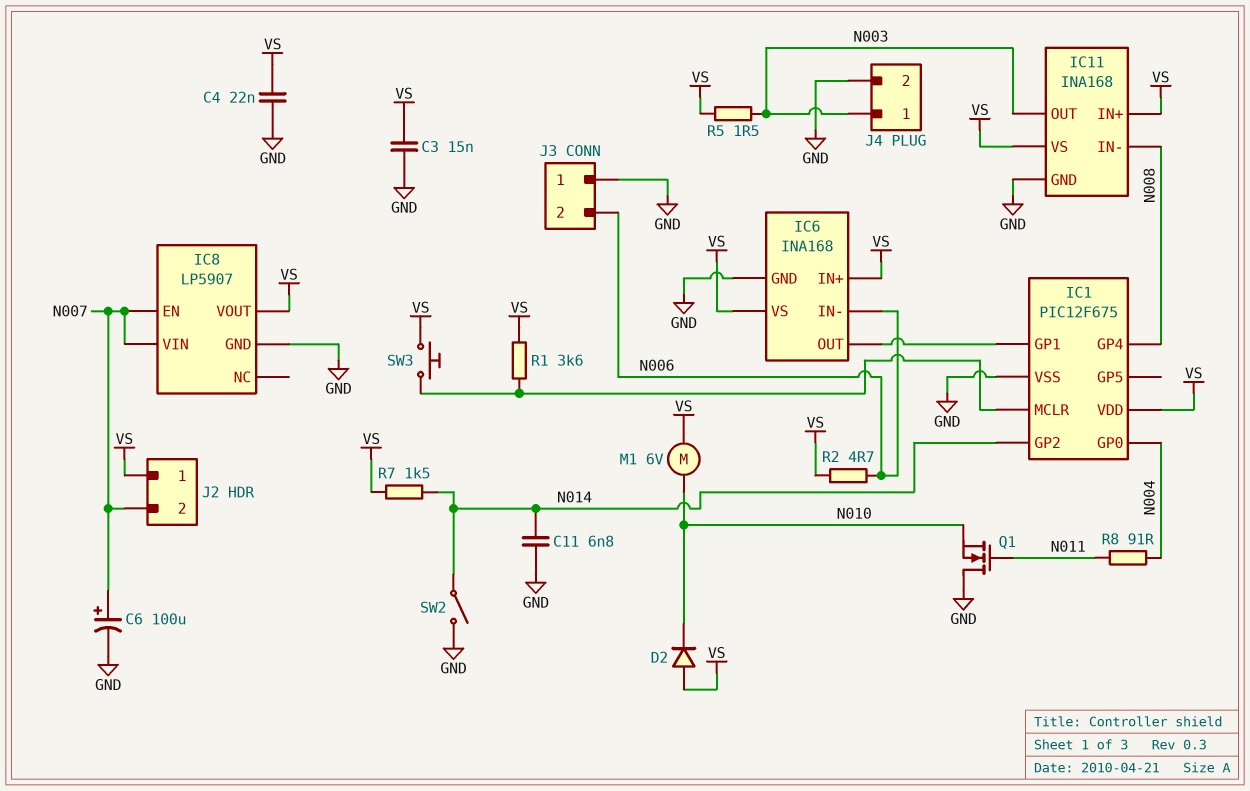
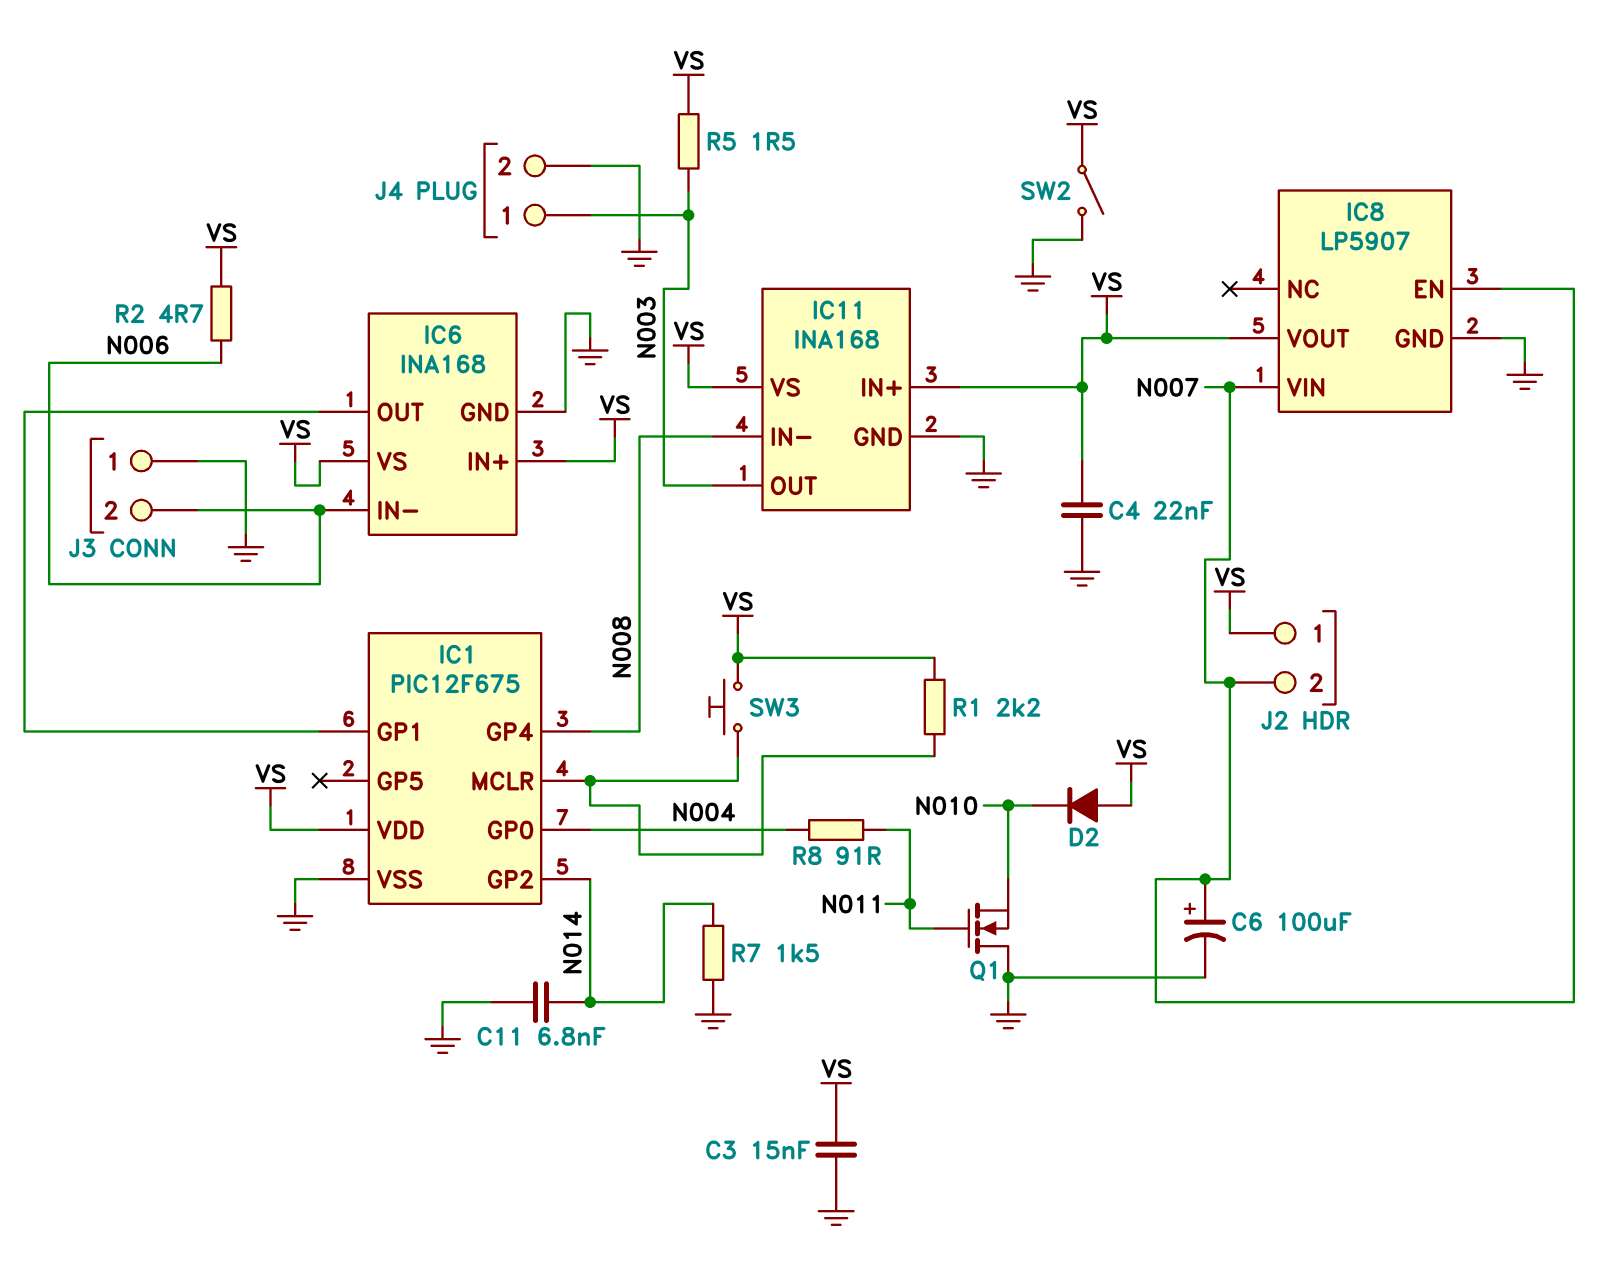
M1: motor 6V (N010, VS) -> none
R1: 3.6k (IC1/MCLR, VS) -> 2.2k (IC1/MCLR, VS)
R7: 1.5k (N014, VS) -> 1.5k (GND, N014)
SW2: switch (GND, N014) -> switch (GND, VS)

